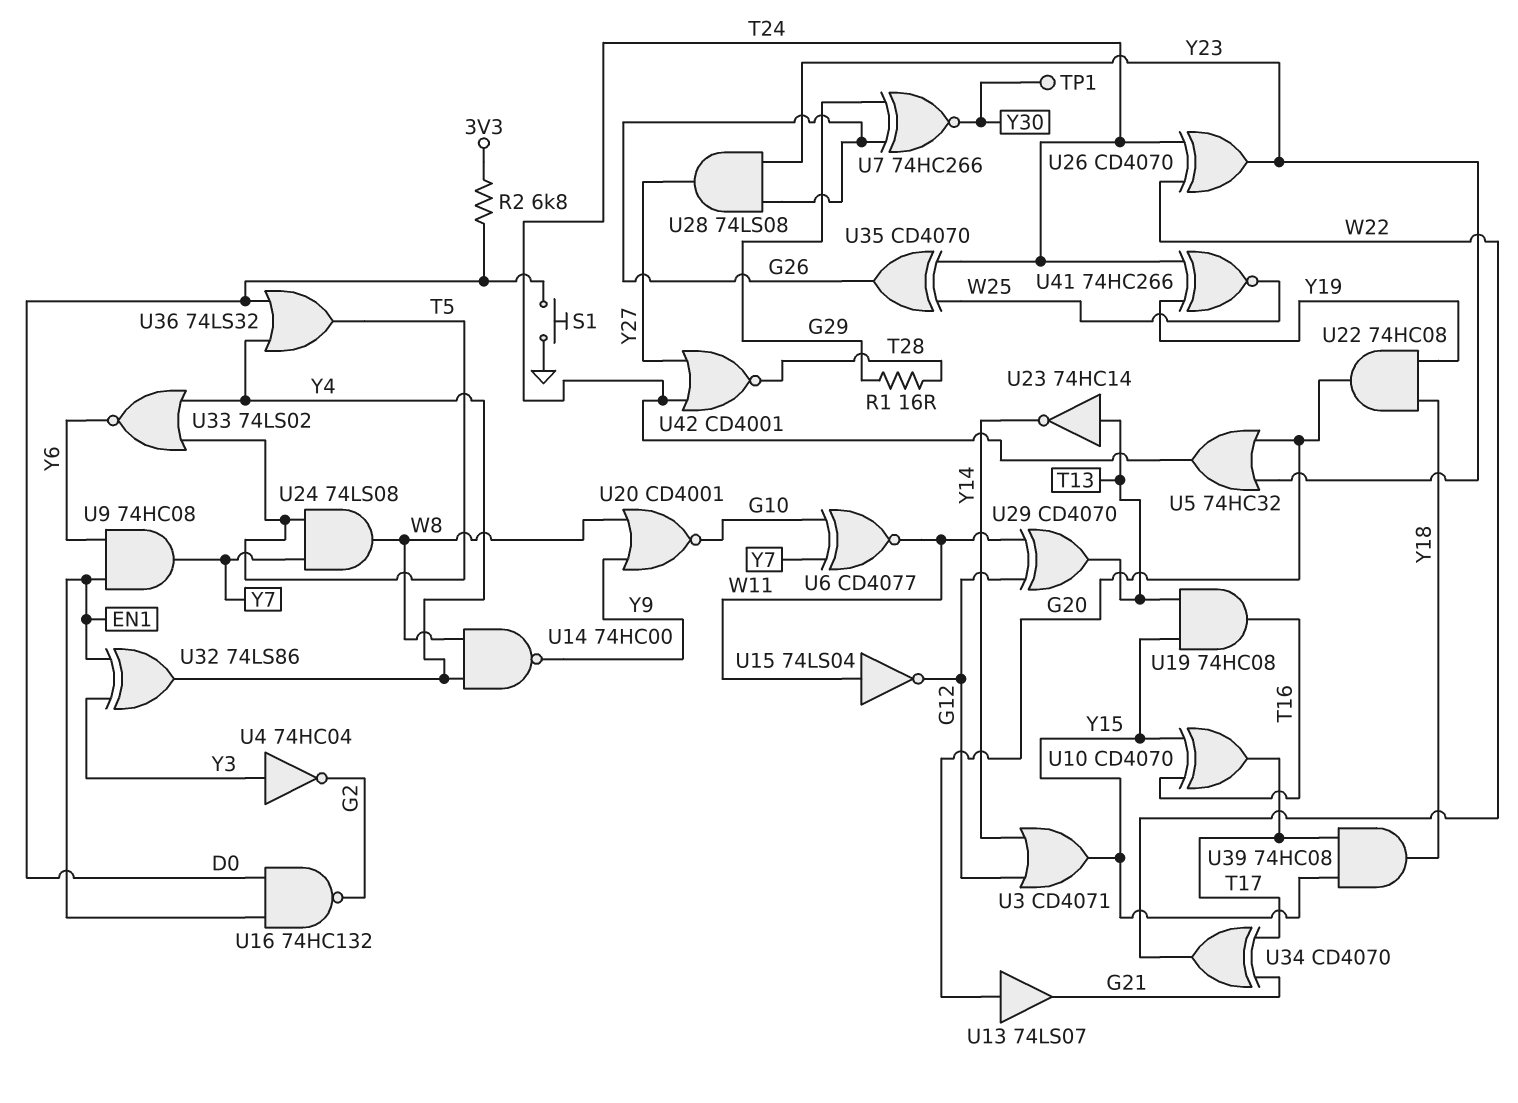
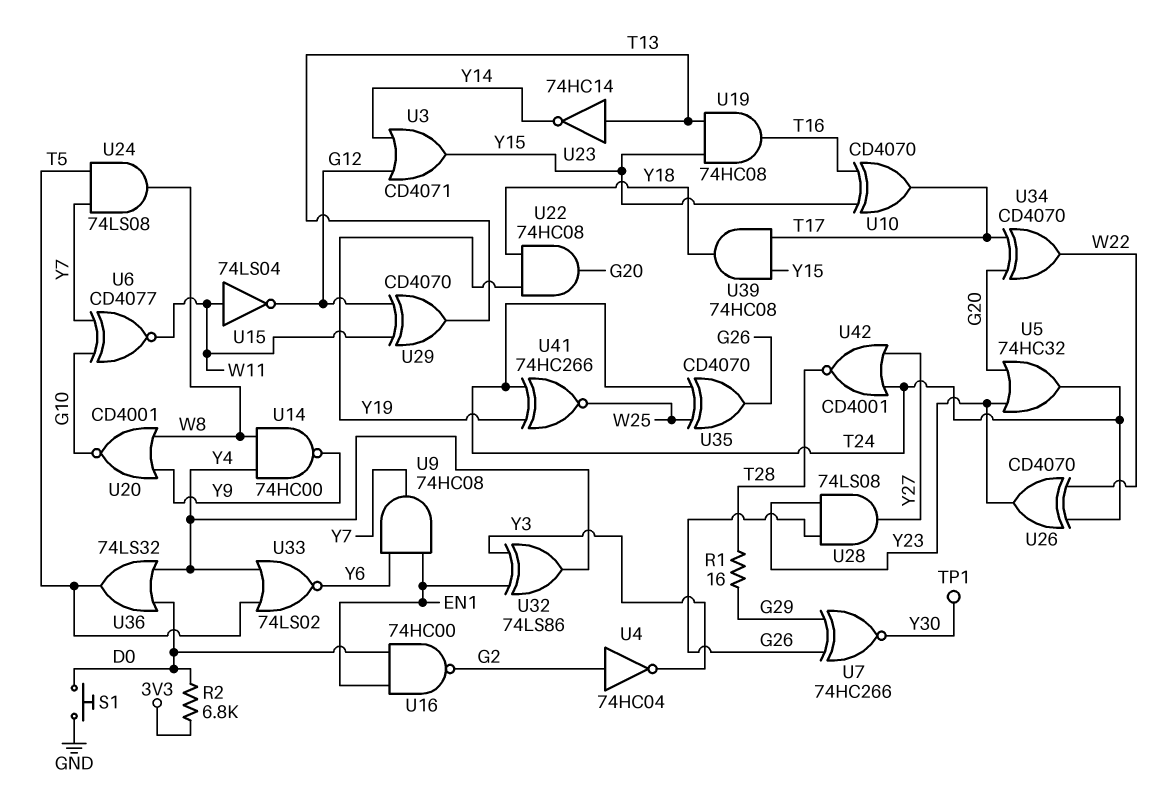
U4: NOT 74HC04 (in Y3, out G2) -> NOT 74HC04 (in G2, out Y3)
U13: buffer 74LS07 (in G20, out G21) -> none
U16: NAND 74HC132 (in D0, in EN1, out G2) -> NAND 74HC00 (in D0, in EN1, out G2)
U34: XOR CD4070 (in G21, in T17, out W22) -> XOR CD4070 (in G20, in T17, out W22)

